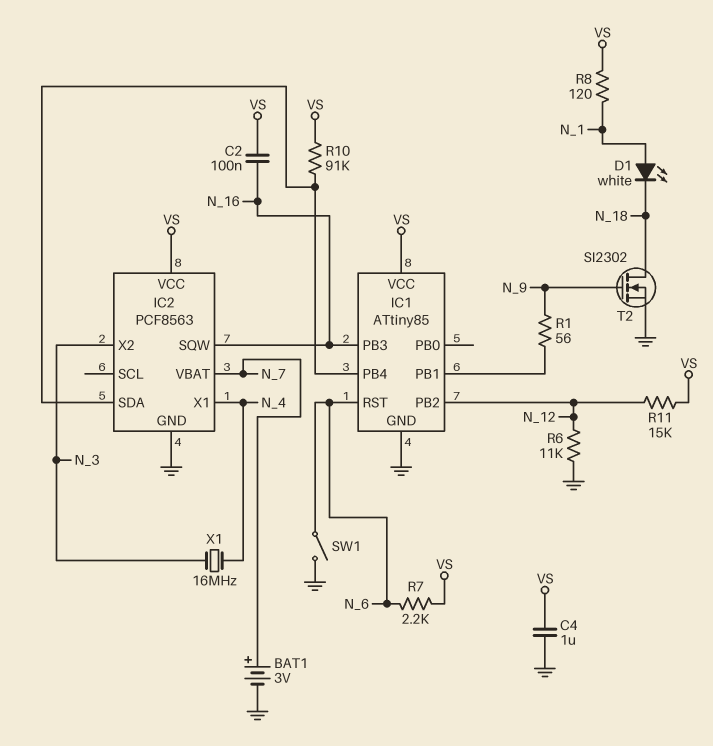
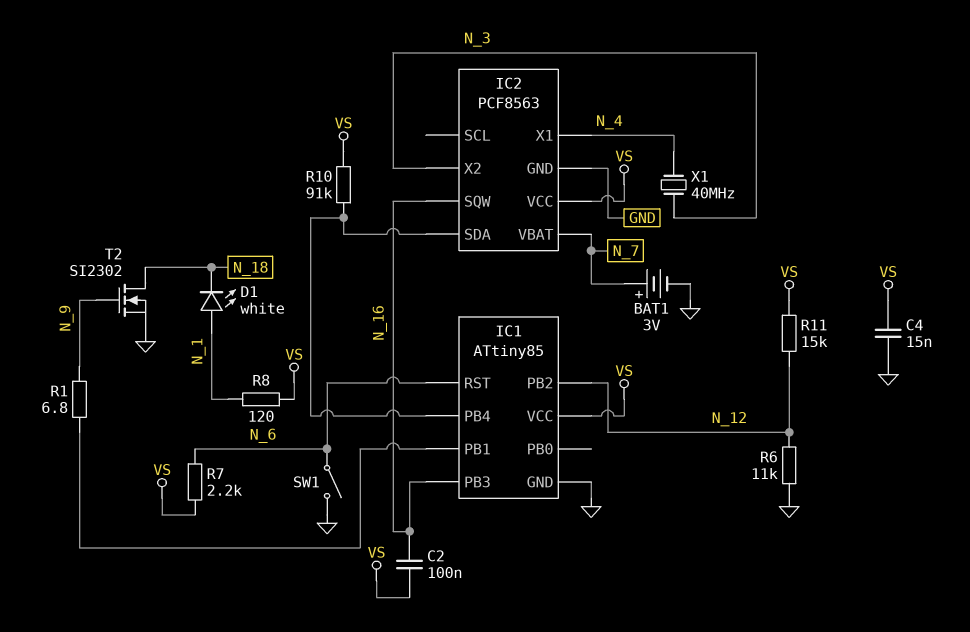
C4: 1uF (GND, VS) -> 15nF (GND, VS)
R1: 56 (IC1/PB1, N_9) -> 6.8 (IC1/PB1, N_9)
X1: 16MHz (N_3, N_4) -> 40MHz (N_3, N_4)

